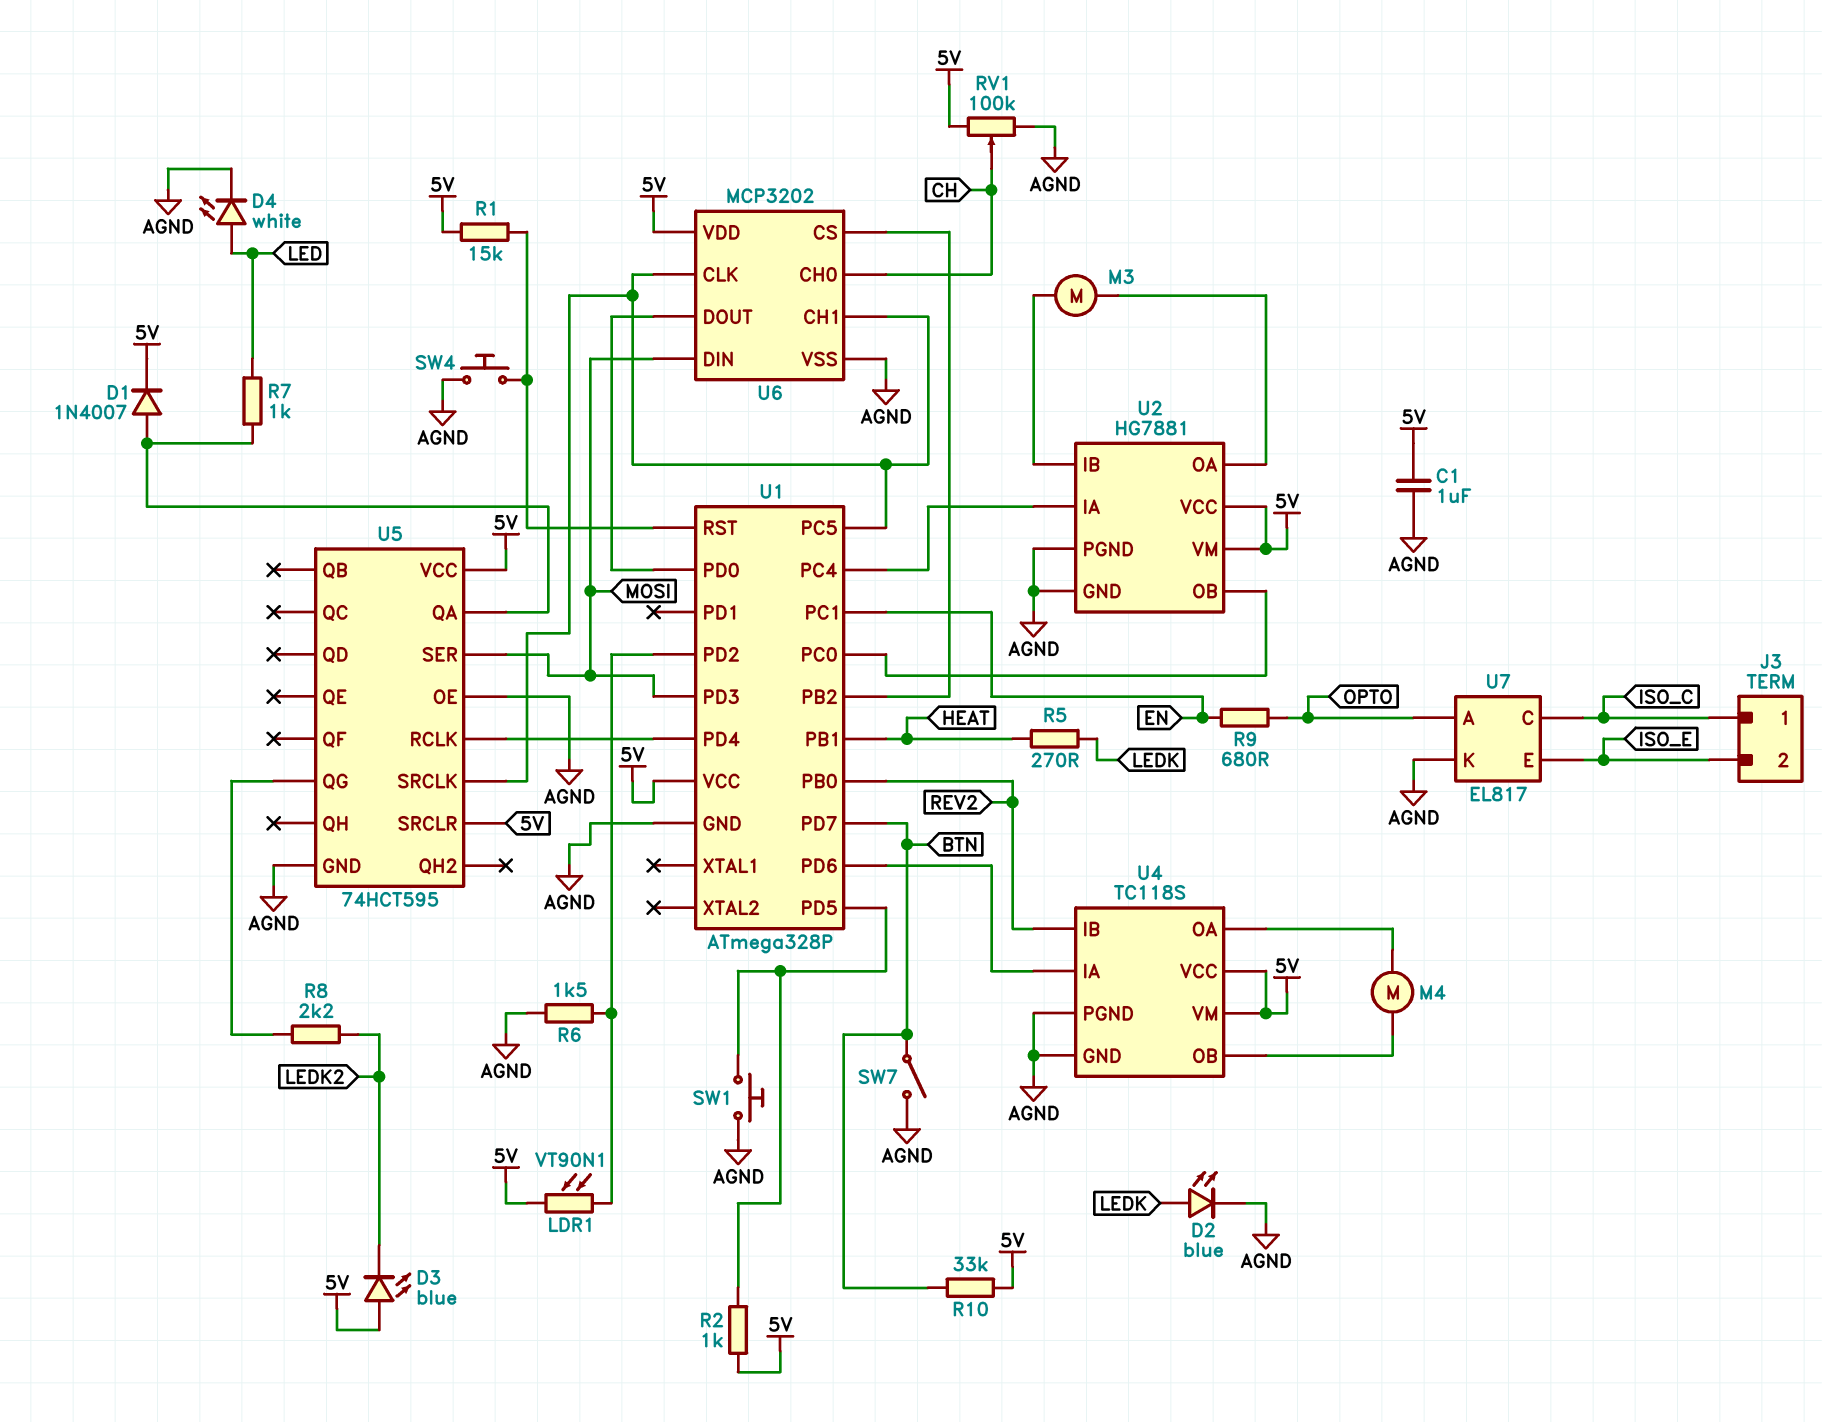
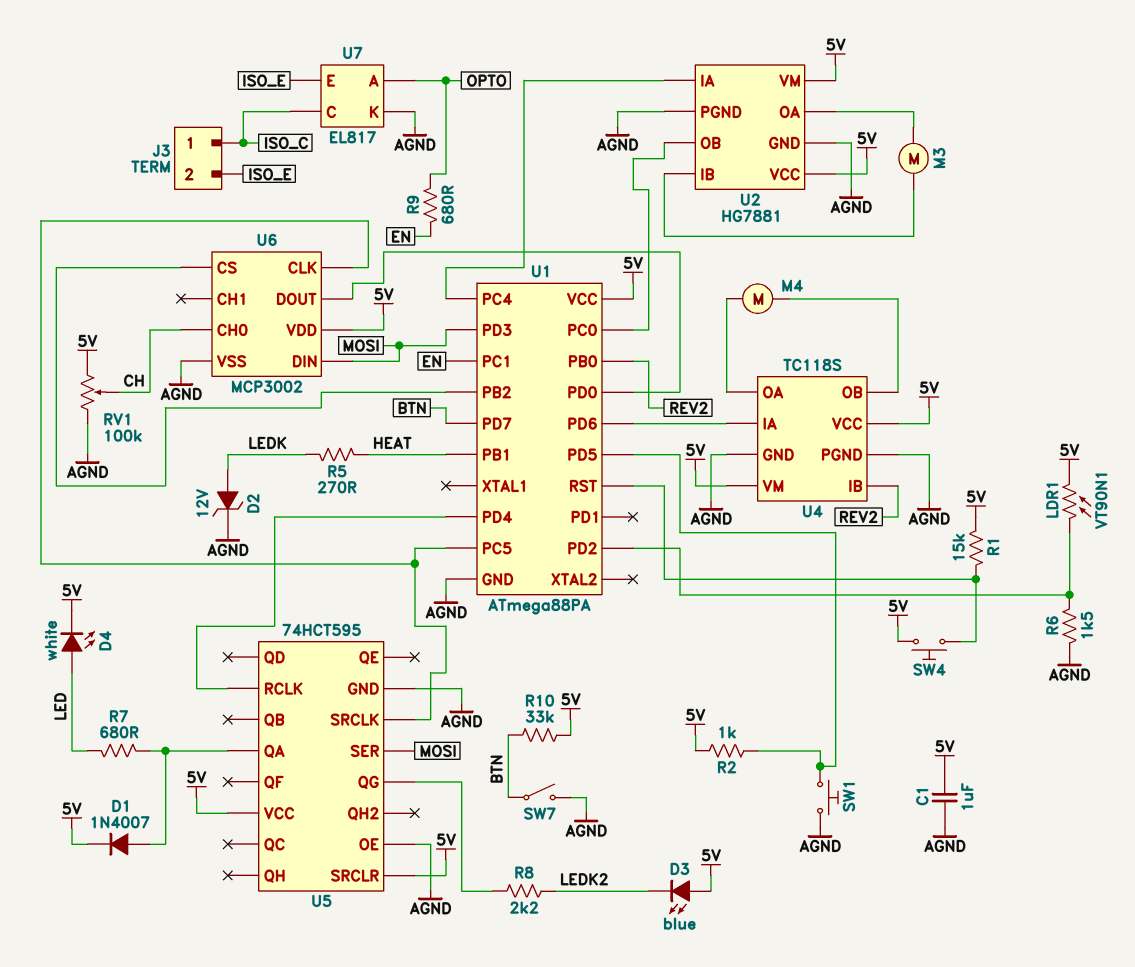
D2: LED blue (A LEDK, K AGND) -> zener 12V (A LEDK, K AGND)
D4: LED white (A LED, K AGND) -> LED white (A LED, K 5V)
R7: 1k (LED, U5/QA) -> 680 (LED, U5/QA)
SW4: button (AGND, U1/RST) -> button (5V, U1/RST)
U1: ATmega328P -> ATmega88PA
U6: MCP3202 -> MCP3002
U6 pin CH1: U1/PC5 -> none

